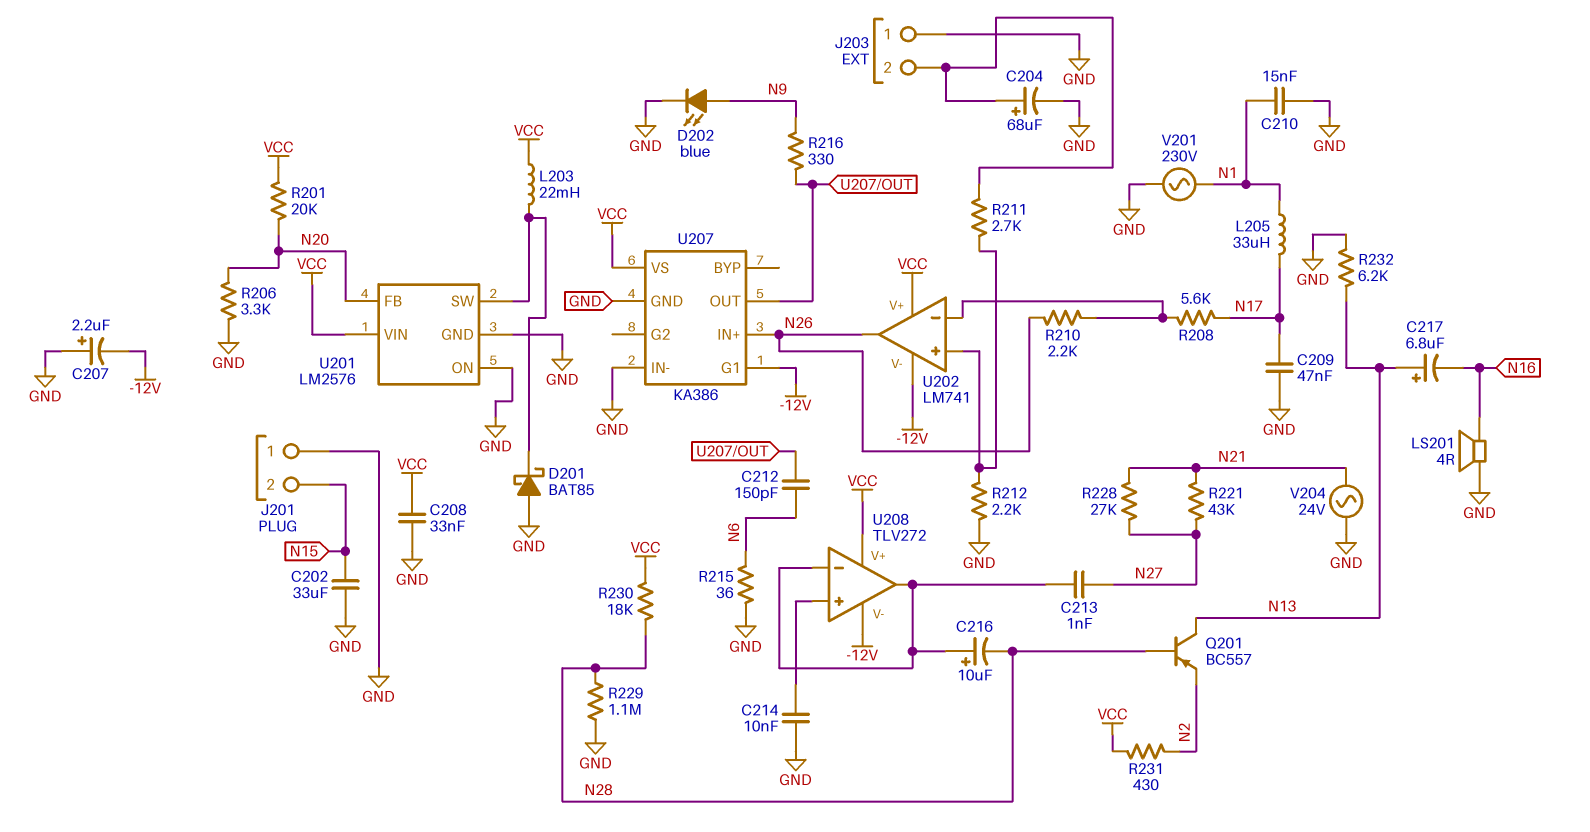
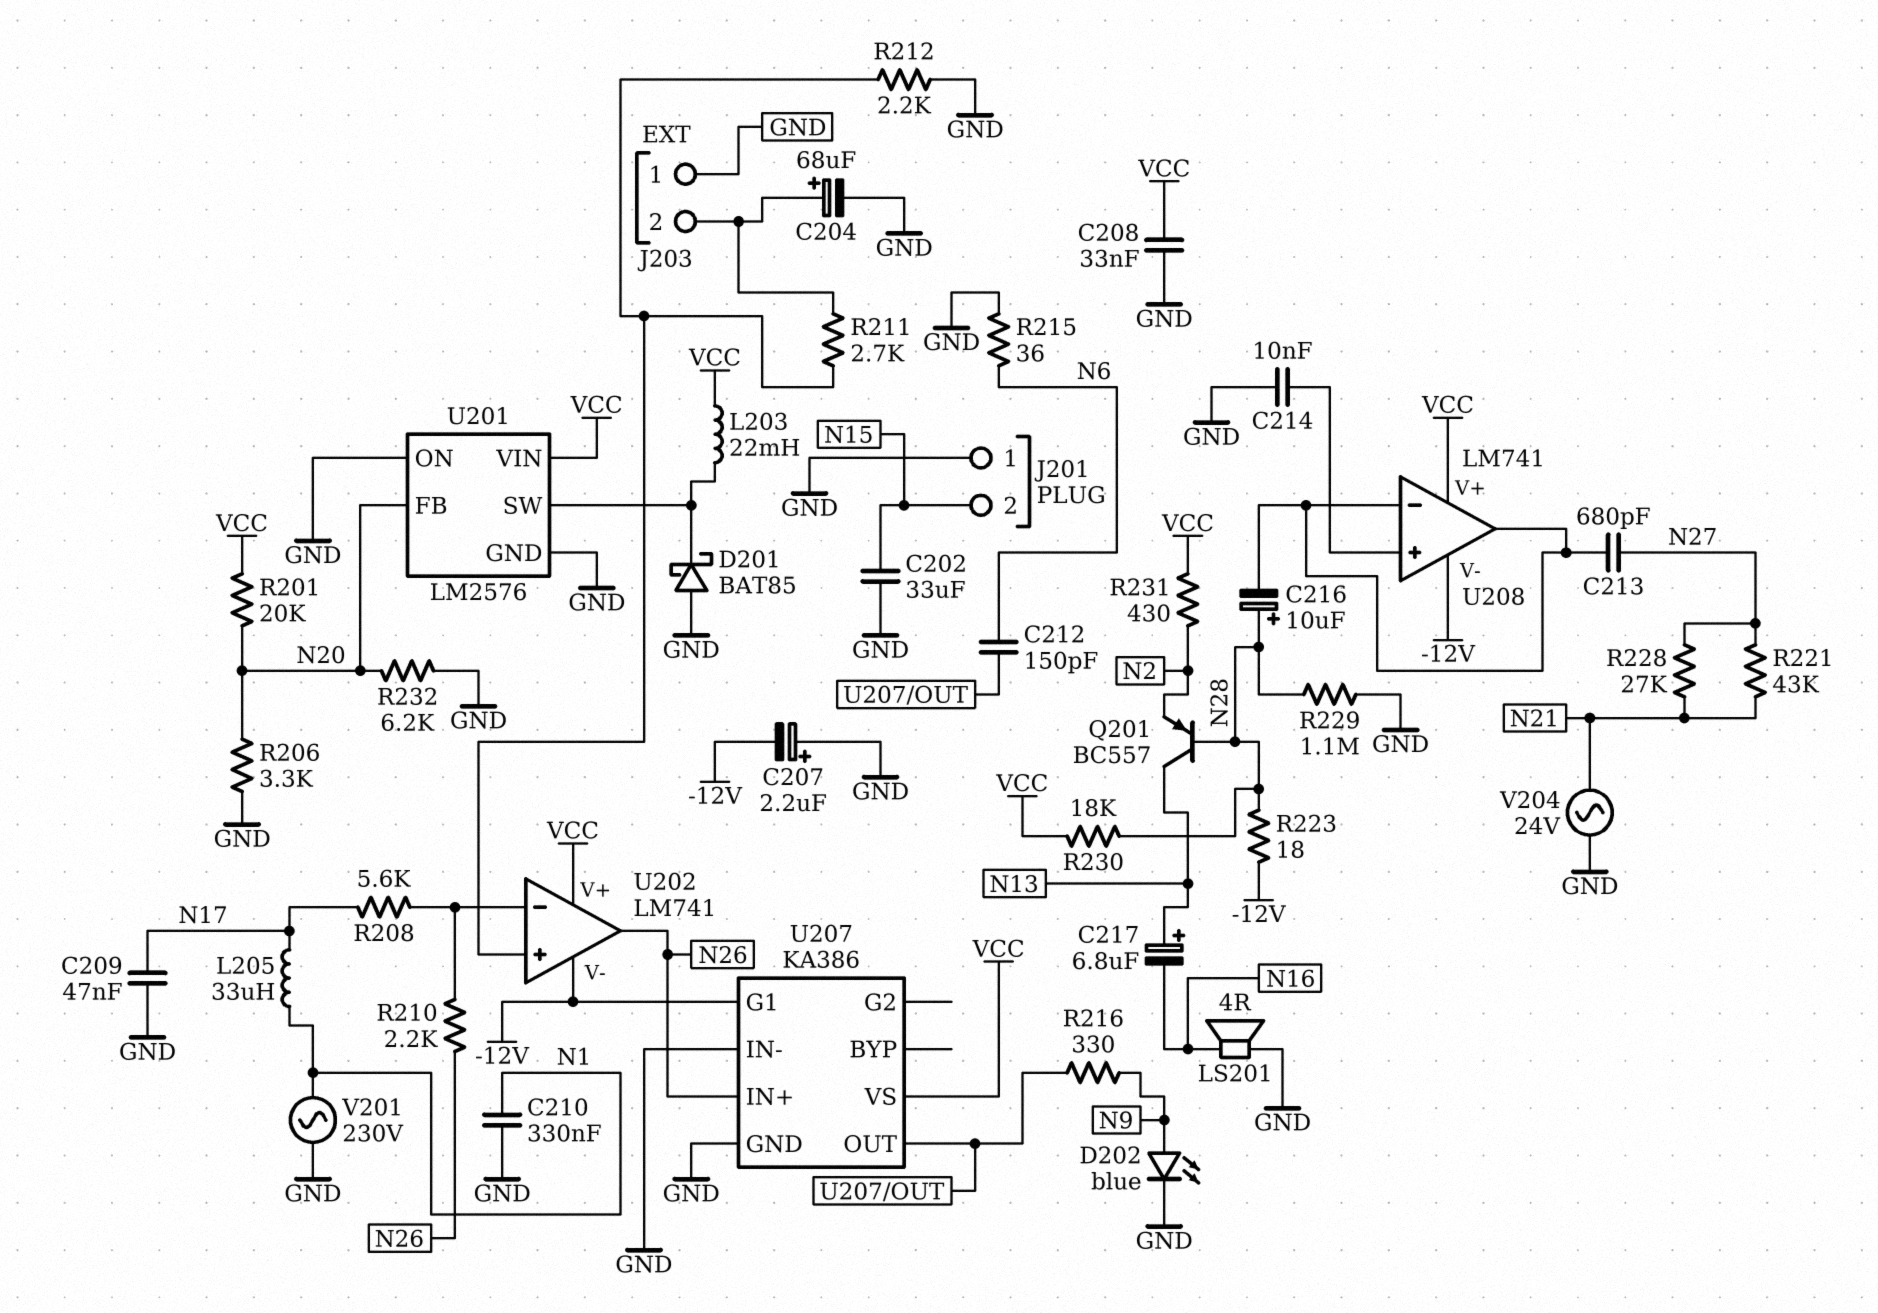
C210: 15nF (GND, N1) -> 330nF (GND, N1)
C213: 1nF (N27, U208/in-) -> 680pF (N27, U208/in-)
C216: 10uF (plus U208/in-, minus N28) -> 10uF (plus N28, minus U208/in-)
R223: none -> 18 (-12V, N28)
R232: 6.2k (GND, N13) -> 6.2k (GND, N20)
U208: TLV272 -> LM741

